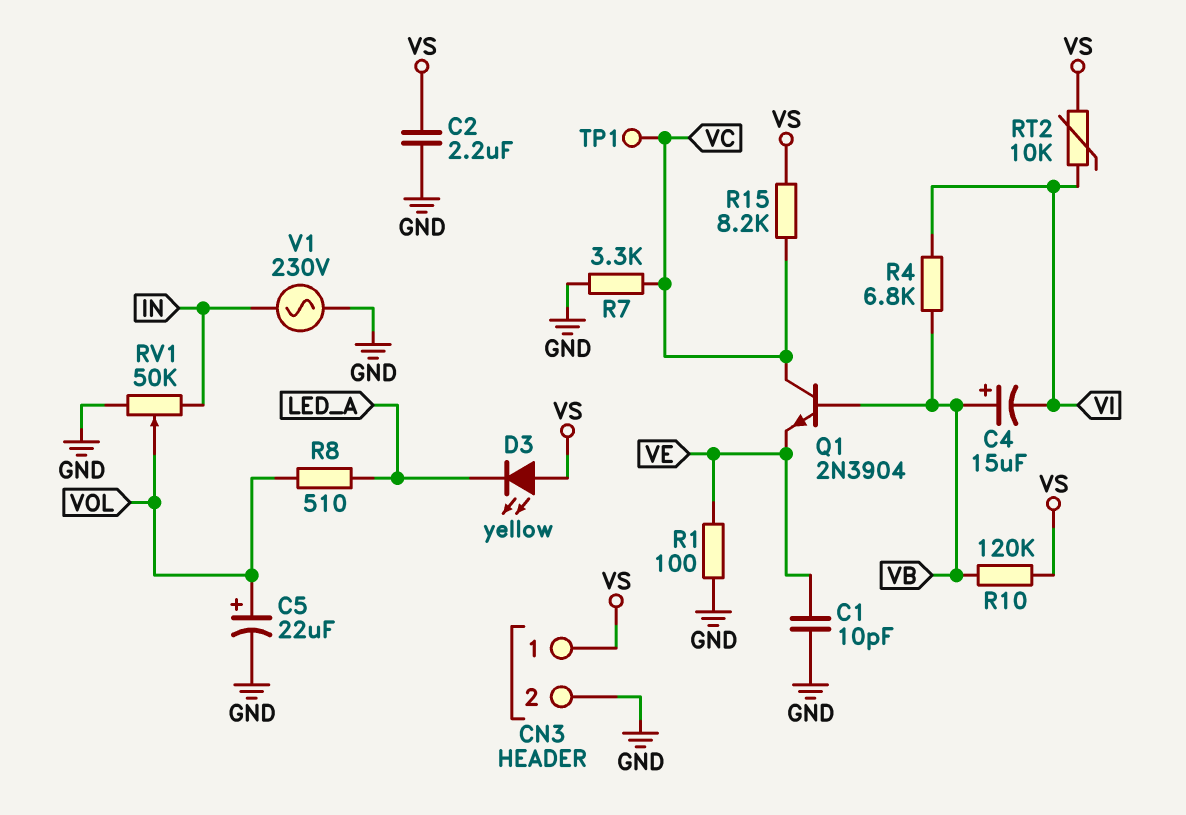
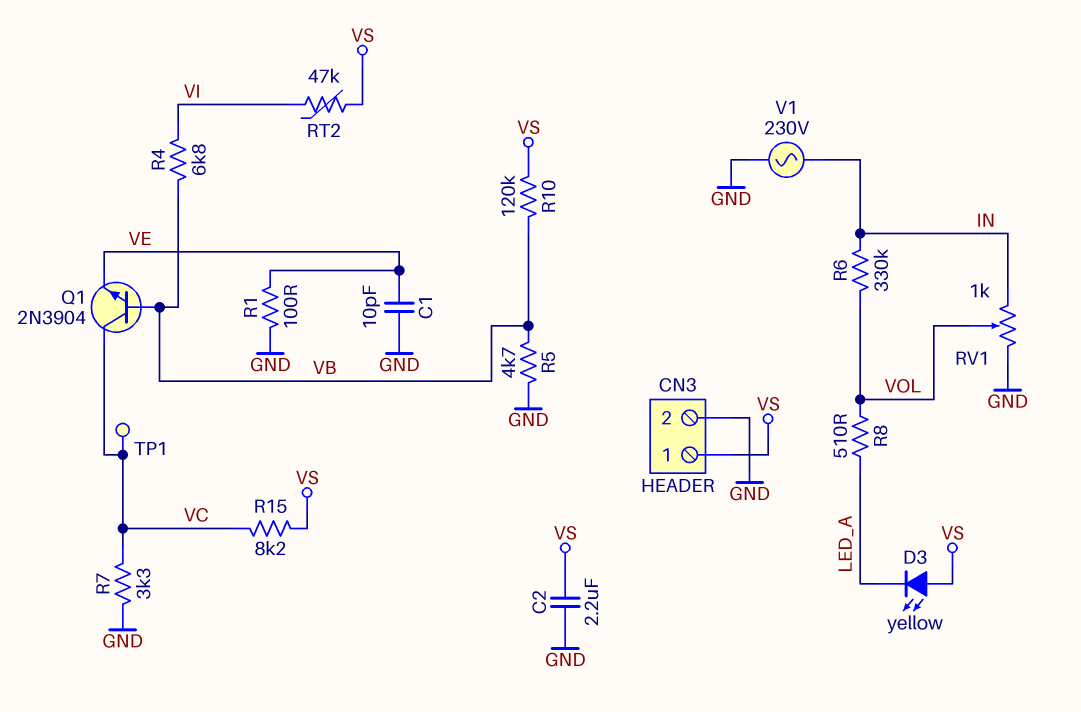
C4: 15uF (plus VB, minus VI) -> none
C5: 22uF (plus VOL, minus GND) -> none
R5: none -> 4.7k (GND, VB)
R6: none -> 330k (IN, VOL)
RT2: 10k (VI, VS) -> 47k (VI, VS)
RV1: 50k (GND, IN, wiper VOL) -> 1k (GND, IN, wiper VOL)

